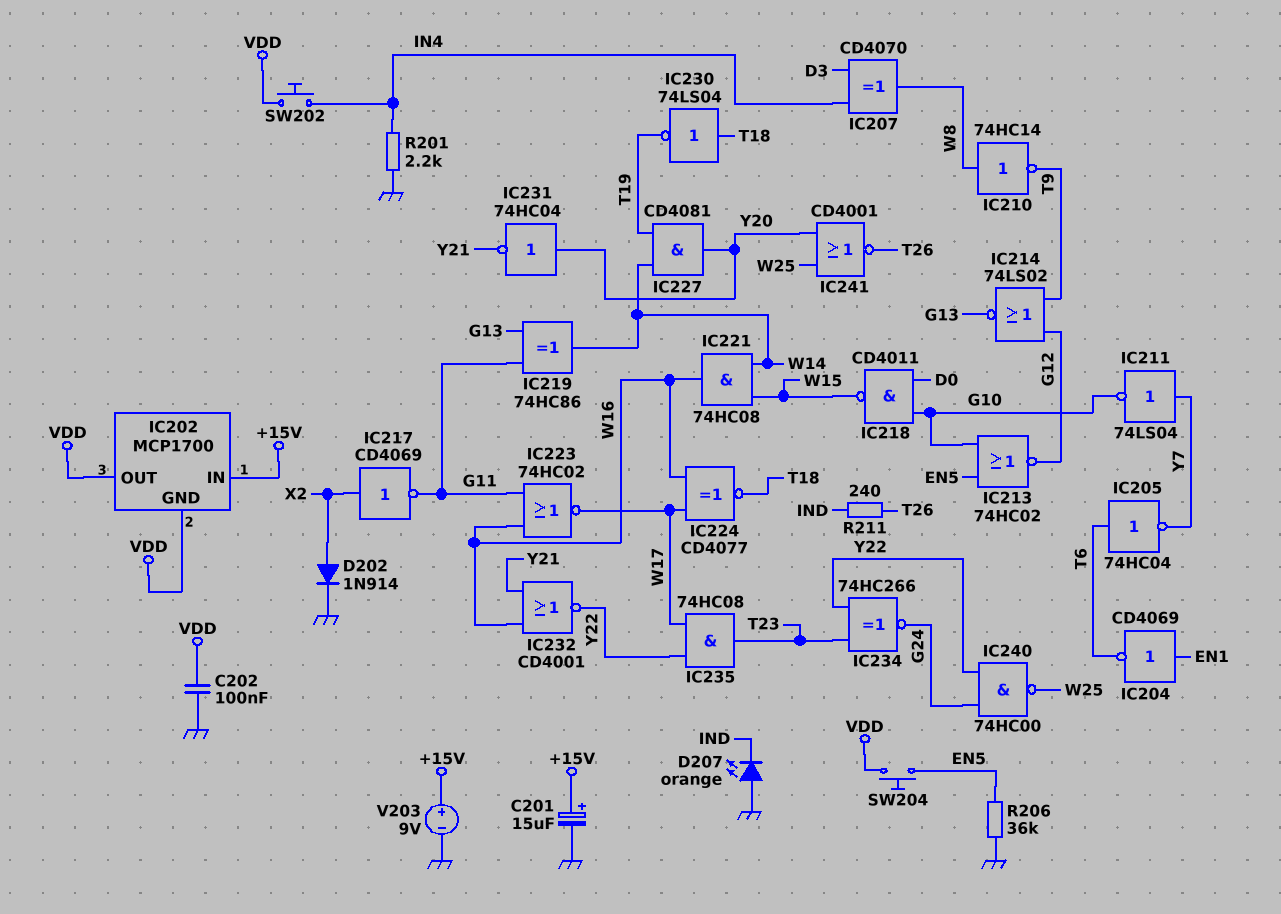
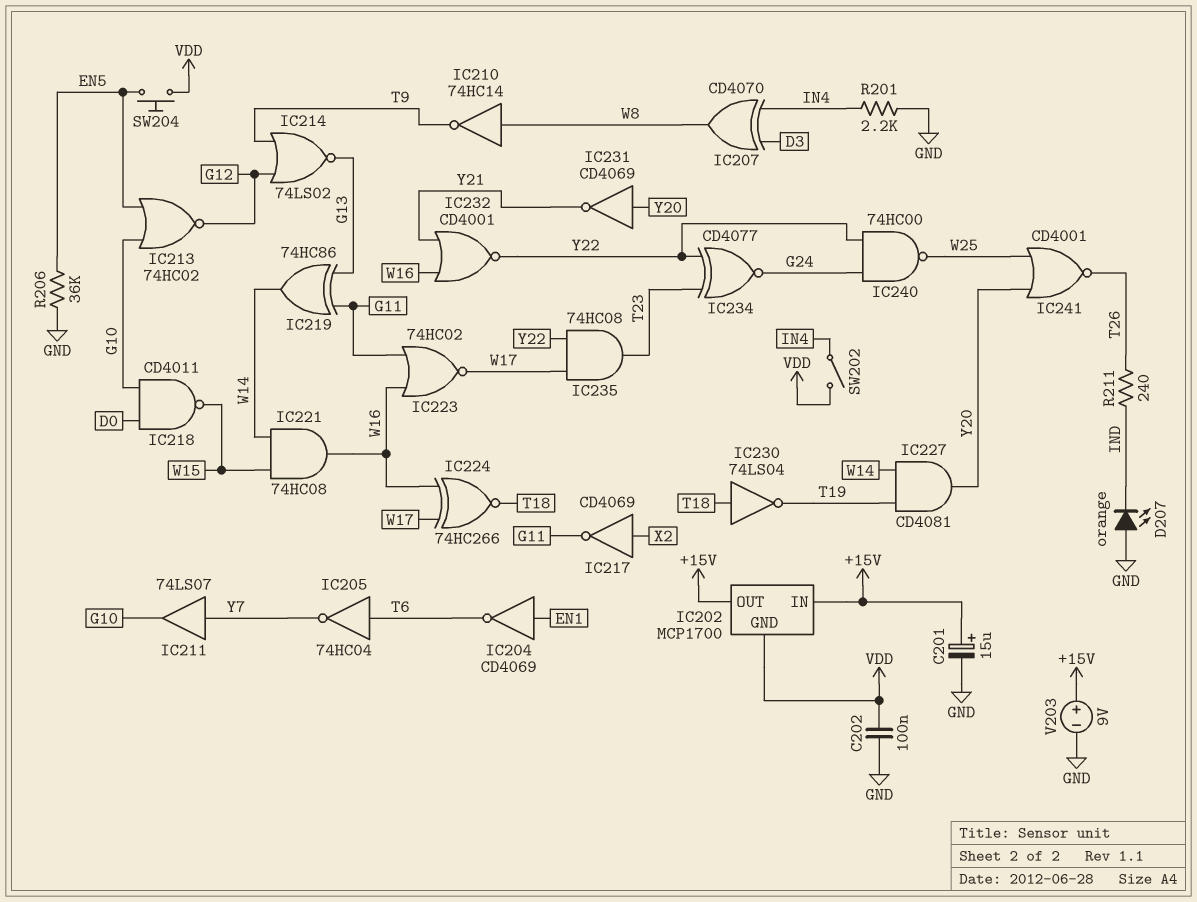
D202: diode 1N914 (A X2, K GND) -> none
IC202 pin OUT: VDD -> +15V
IC211: NOT 74LS04 (in Y7, out G10) -> buffer 74LS07 (in Y7, out G10)
IC224: XNOR CD4077 (in W16, in W17, out T18) -> XNOR 74HC266 (in W16, in W17, out T18)
IC231: NOT 74HC04 (in Y20, out Y21) -> NOT CD4069 (in Y20, out Y21)
IC234: XNOR 74HC266 (in T23, in Y22, out G24) -> XNOR CD4077 (in T23, in Y22, out G24)
SW202: button (IN4, VDD) -> switch (IN4, VDD)

